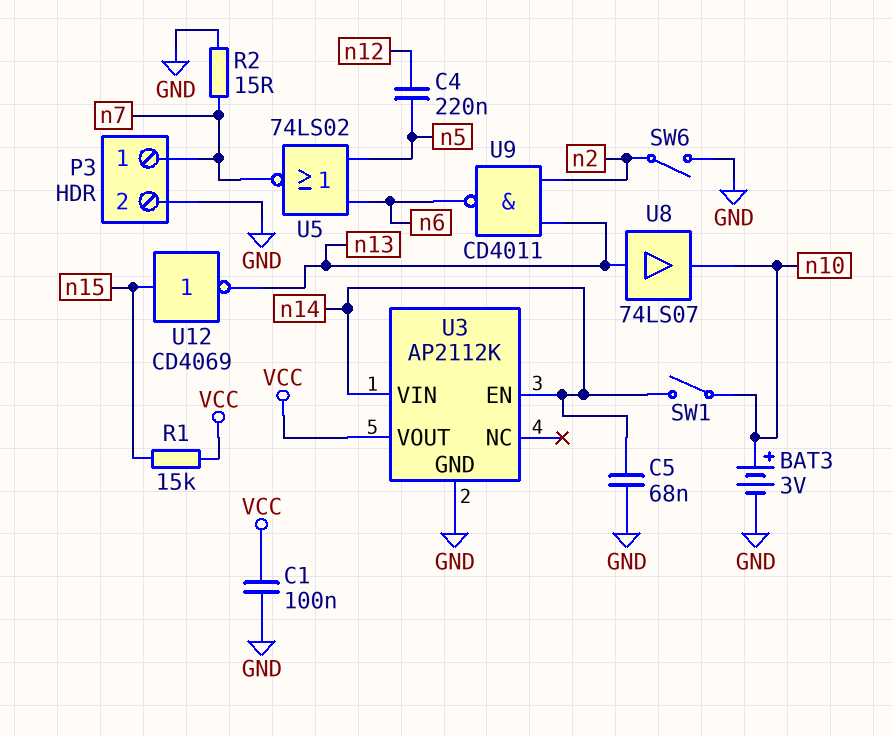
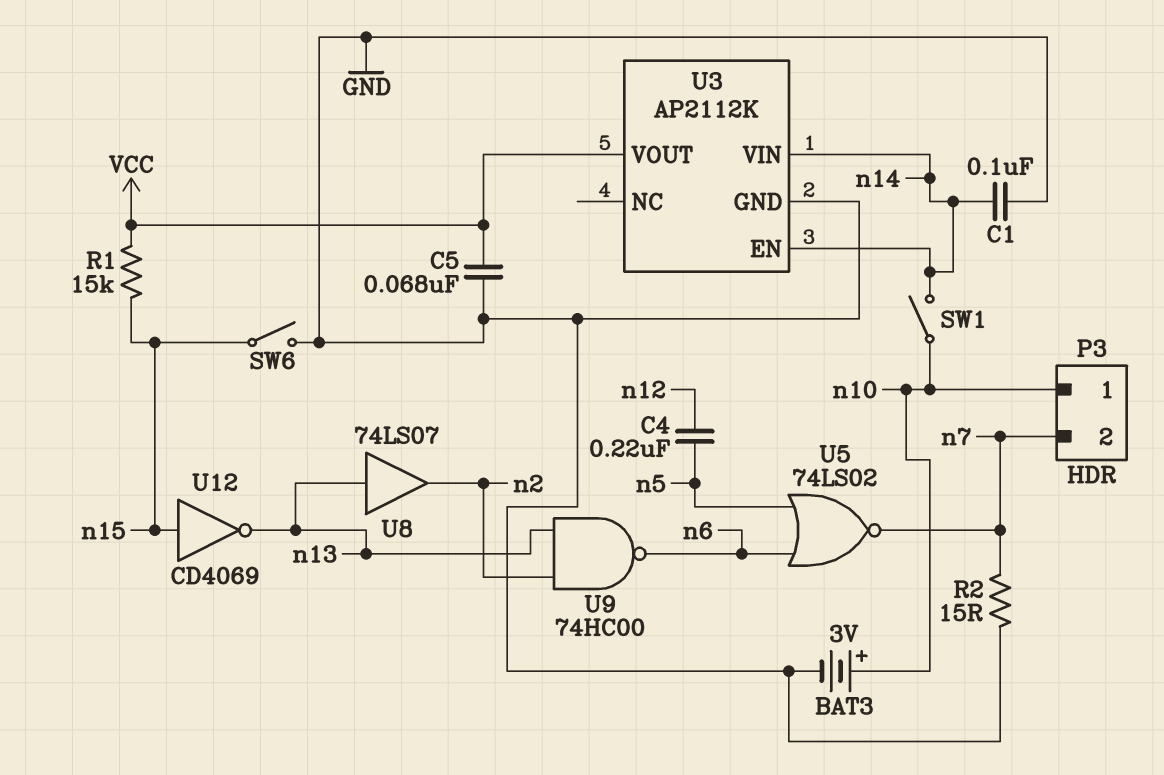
C1: 100nF (GND, VCC) -> 100nF (GND, n14)
C5: 68nF (GND, n14) -> 68nF (GND, VCC)
P3 pin 1: n7 -> n10
P3 pin 2: GND -> n7
SW6: switch (GND, n2) -> switch (GND, n15)
U8: buffer 74LS07 (in n13, out n10) -> buffer 74LS07 (in n13, out n2)
U9: NAND CD4011 (in n2, in n13, out n6) -> NAND 74HC00 (in n2, in n13, out n6)

